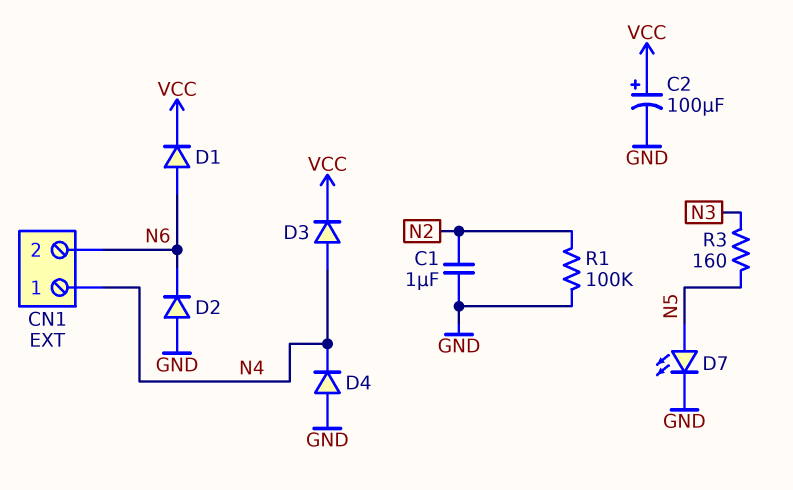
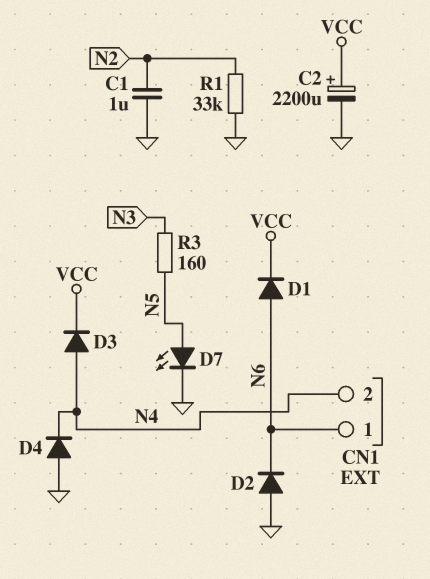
C2: 100uF (plus VCC, minus GND) -> 2200uF (plus VCC, minus GND)
CN1 pin 1: N4 -> N6
CN1 pin 2: N6 -> N4
R1: 100k (GND, N2) -> 33k (GND, N2)

